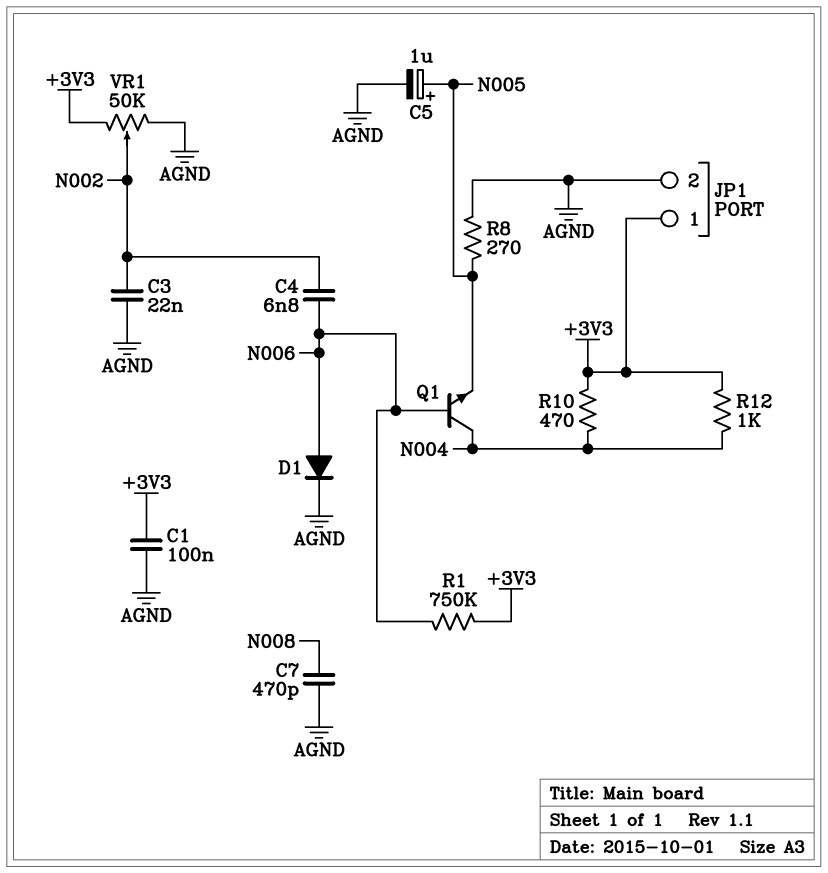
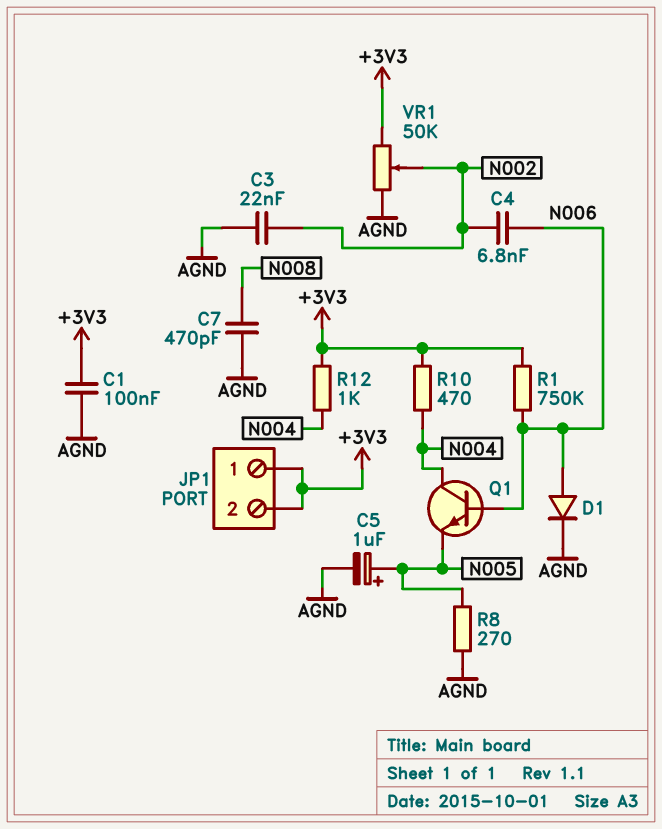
JP1 pin 2: AGND -> +3V3

